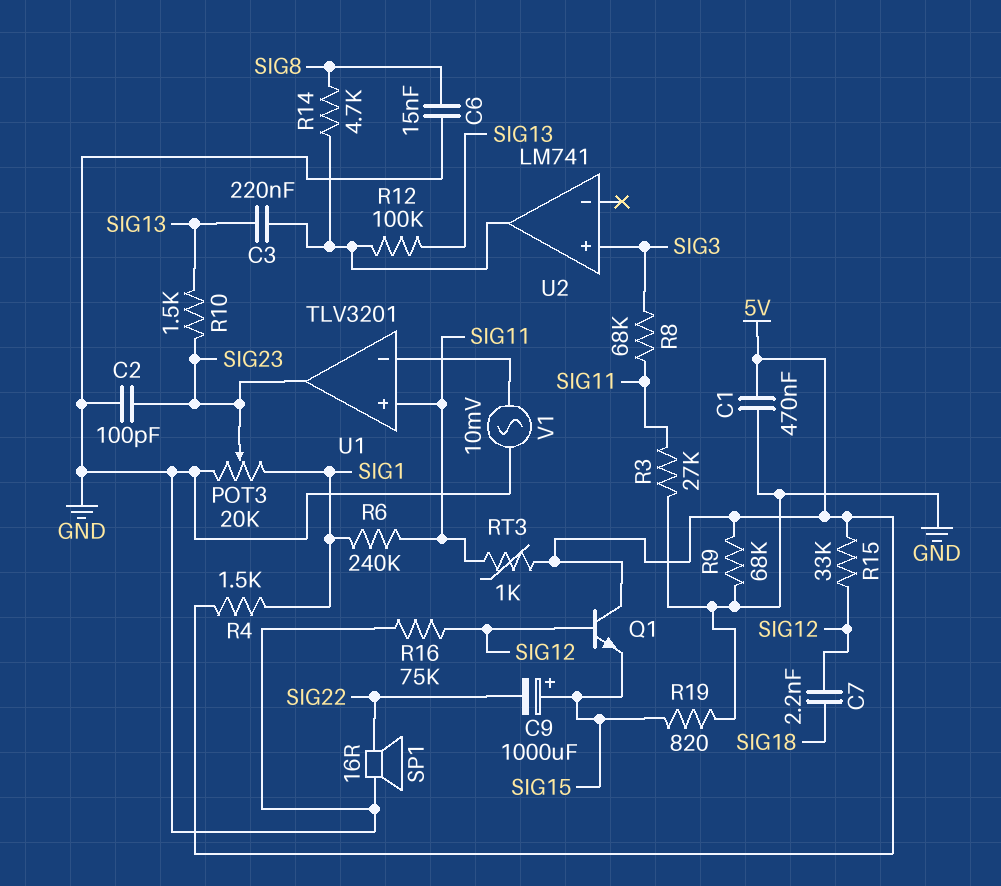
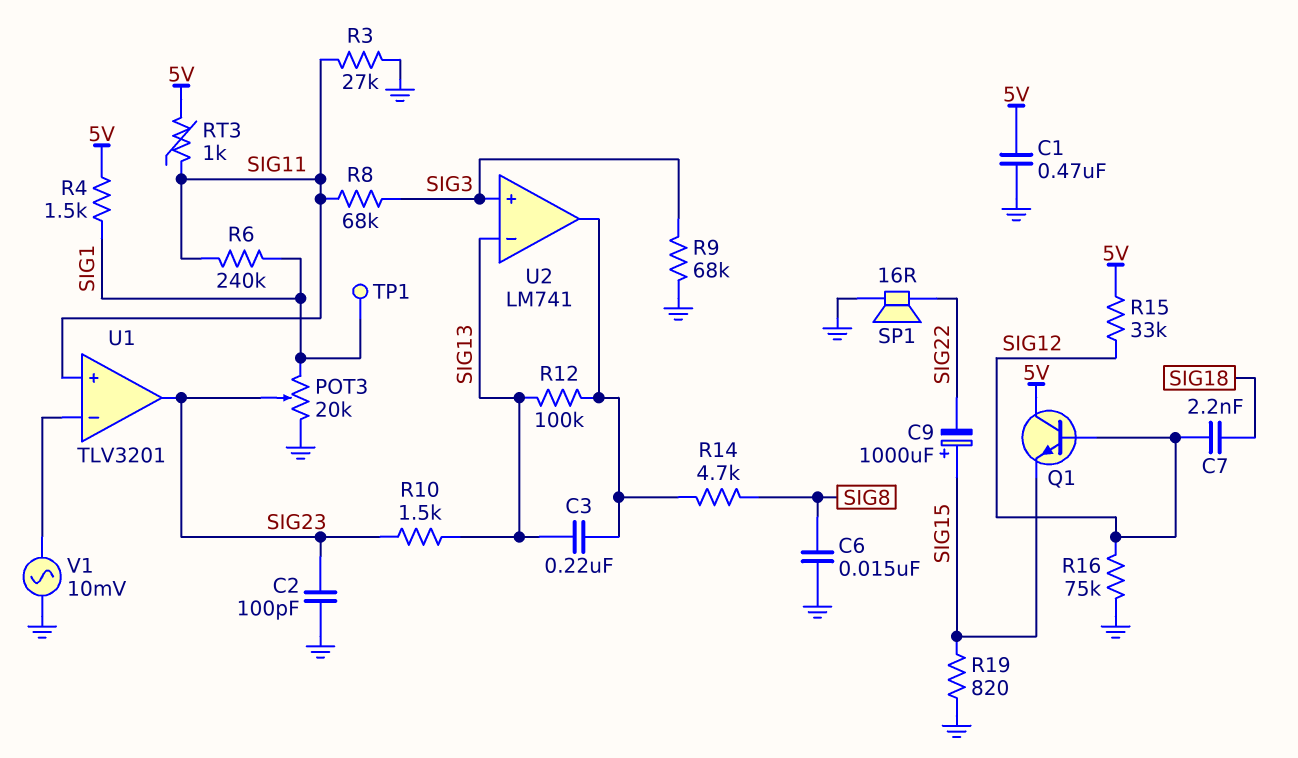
R9: 68k (5V, GND) -> 68k (GND, SIG3)
TP1: none -> test point (SIG1)
U2 pin in-: none -> SIG13

